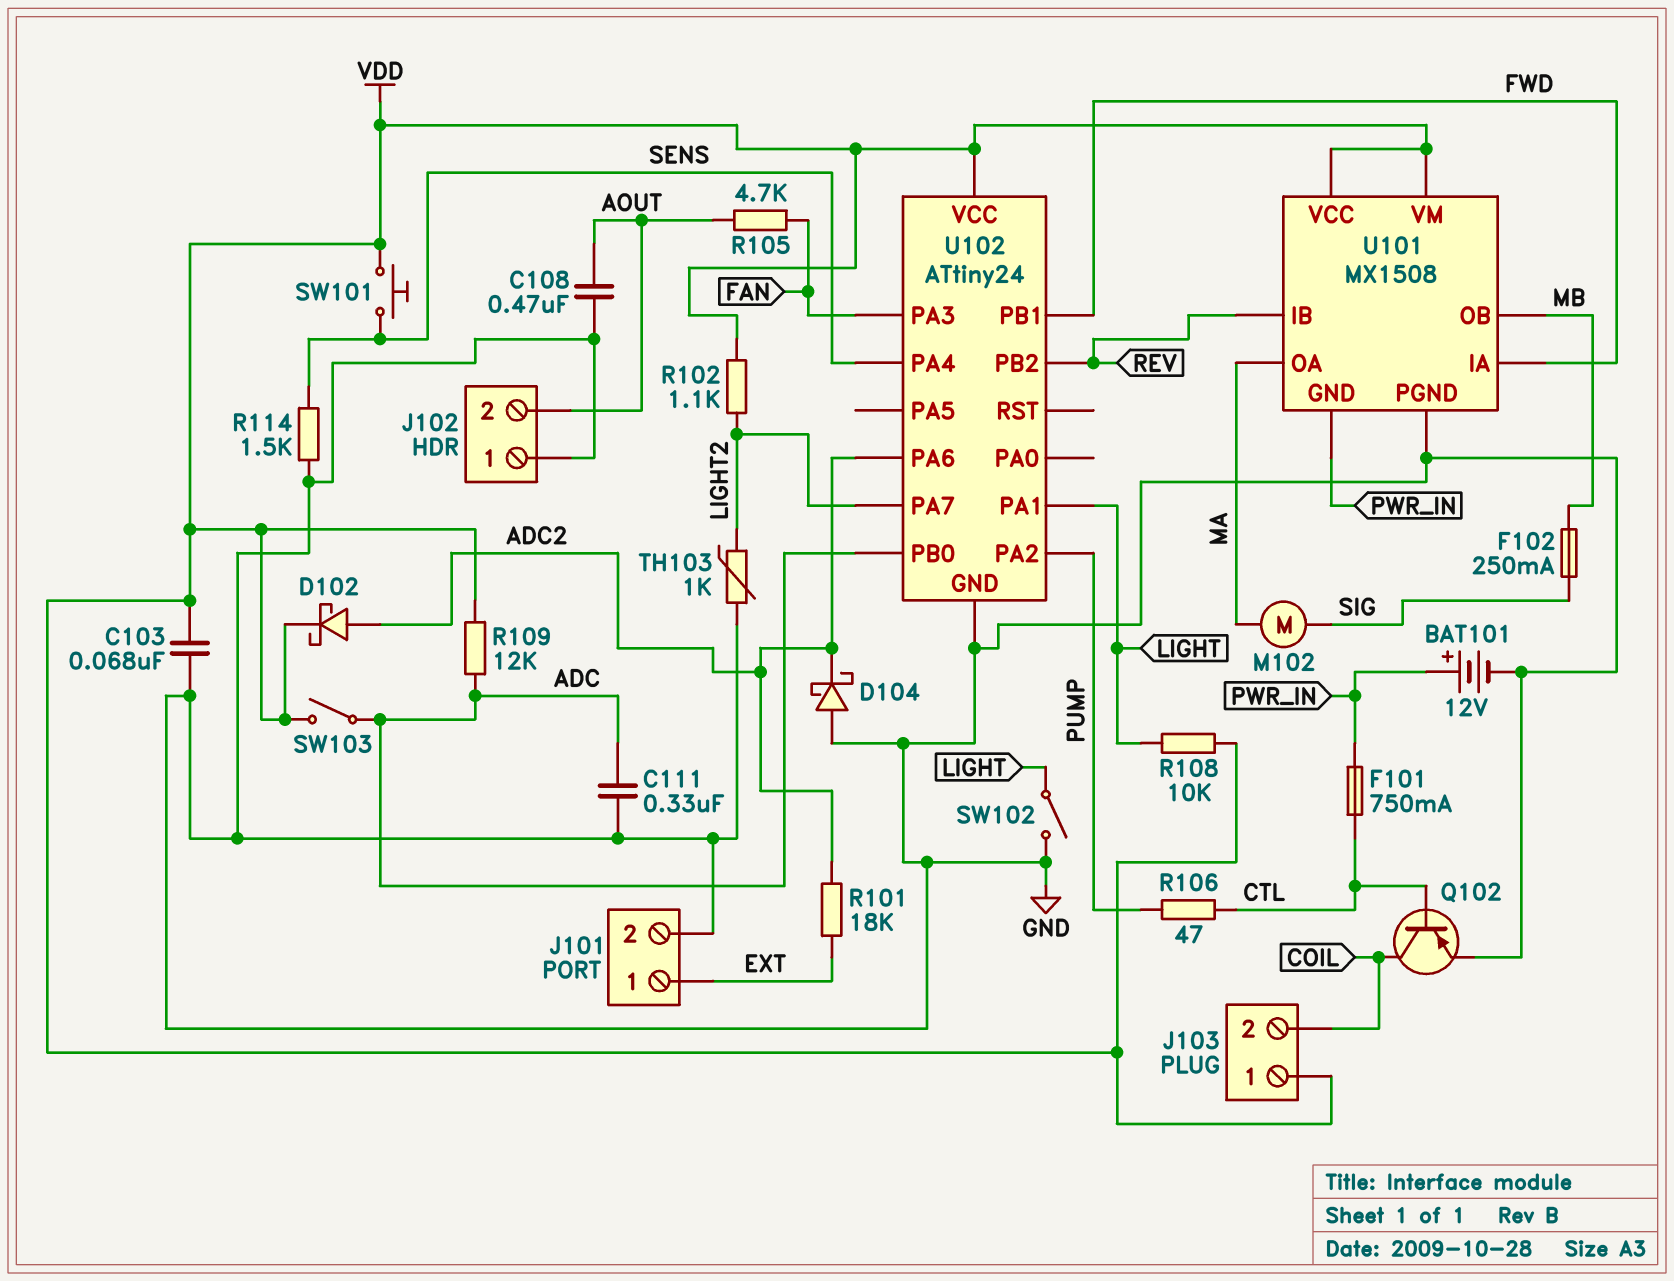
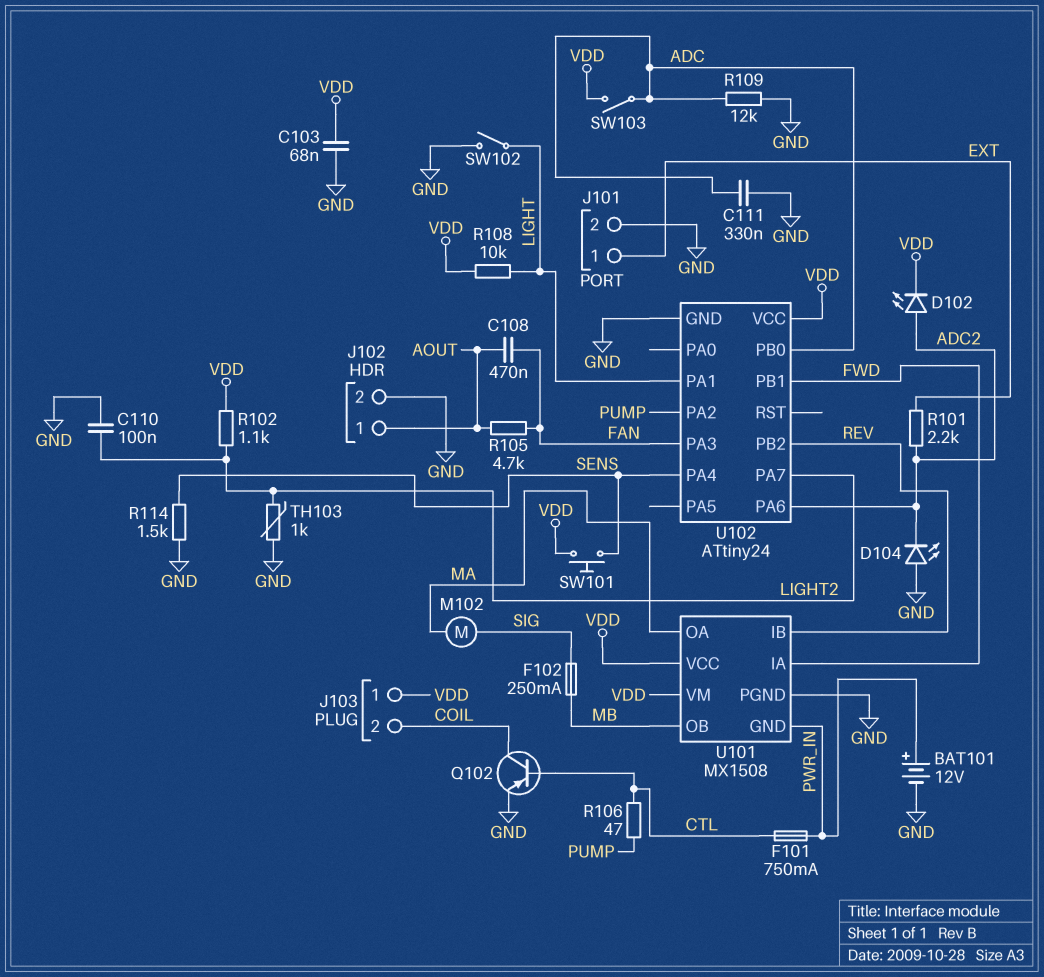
C108: 470nF (AOUT, GND) -> 470nF (AOUT, FAN)
C110: none -> 100nF (GND, LIGHT2)
D102: schottky (A ADC2, K VDD) -> LED (A ADC2, K VDD)
D104: schottky (A GND, K ADC2) -> LED (A GND, K ADC2)
J102 pin 1: GND -> AOUT
J102 pin 2: AOUT -> GND
R101: 18k (ADC2, EXT) -> 2.2k (ADC2, EXT)
R109: 12k (ADC, VDD) -> 12k (ADC, GND)

